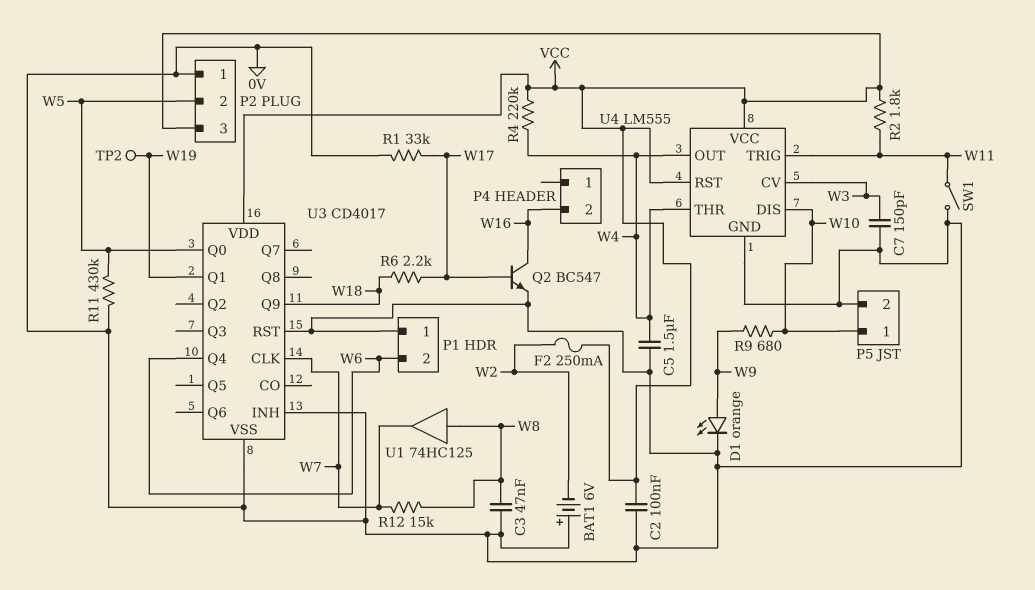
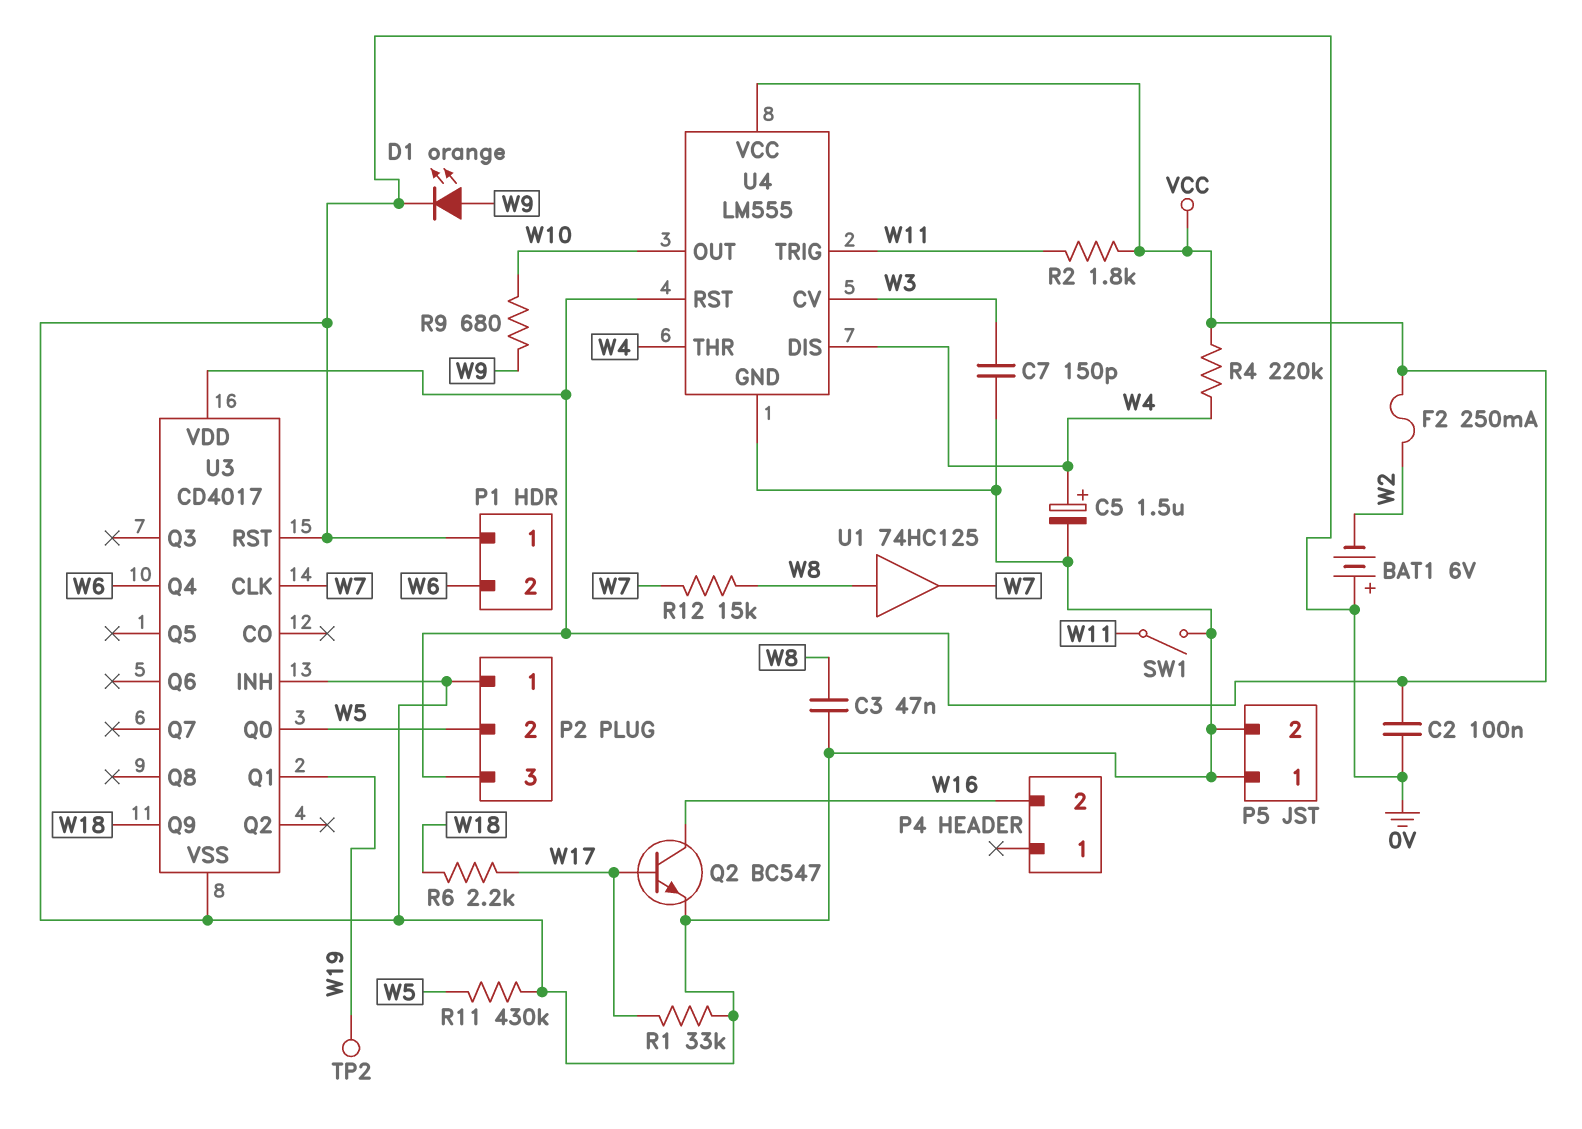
C5: 1.5uF (0V, W4) -> 1.5uF (plus W4, minus 0V)
P5 pin 1: W10 -> 0V
U4 pin DIS: W10 -> W4
U4 pin OUT: W4 -> W10

